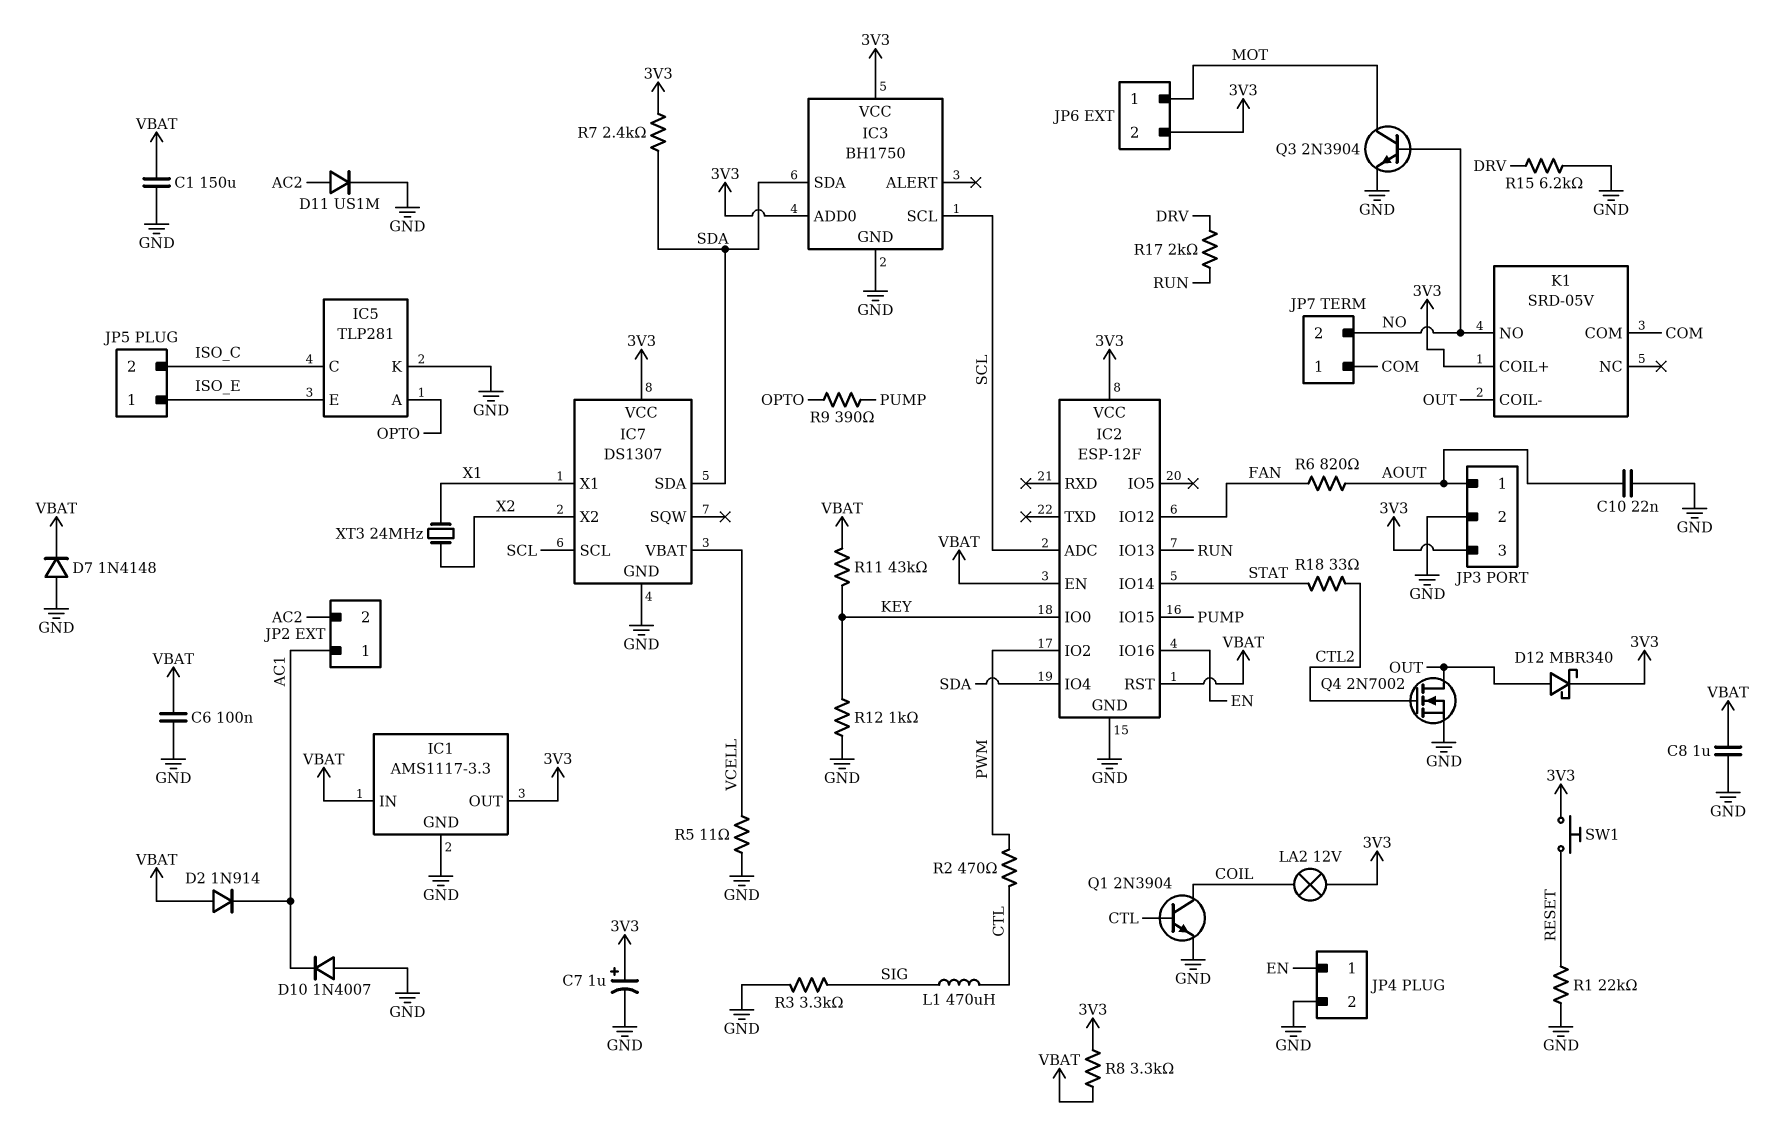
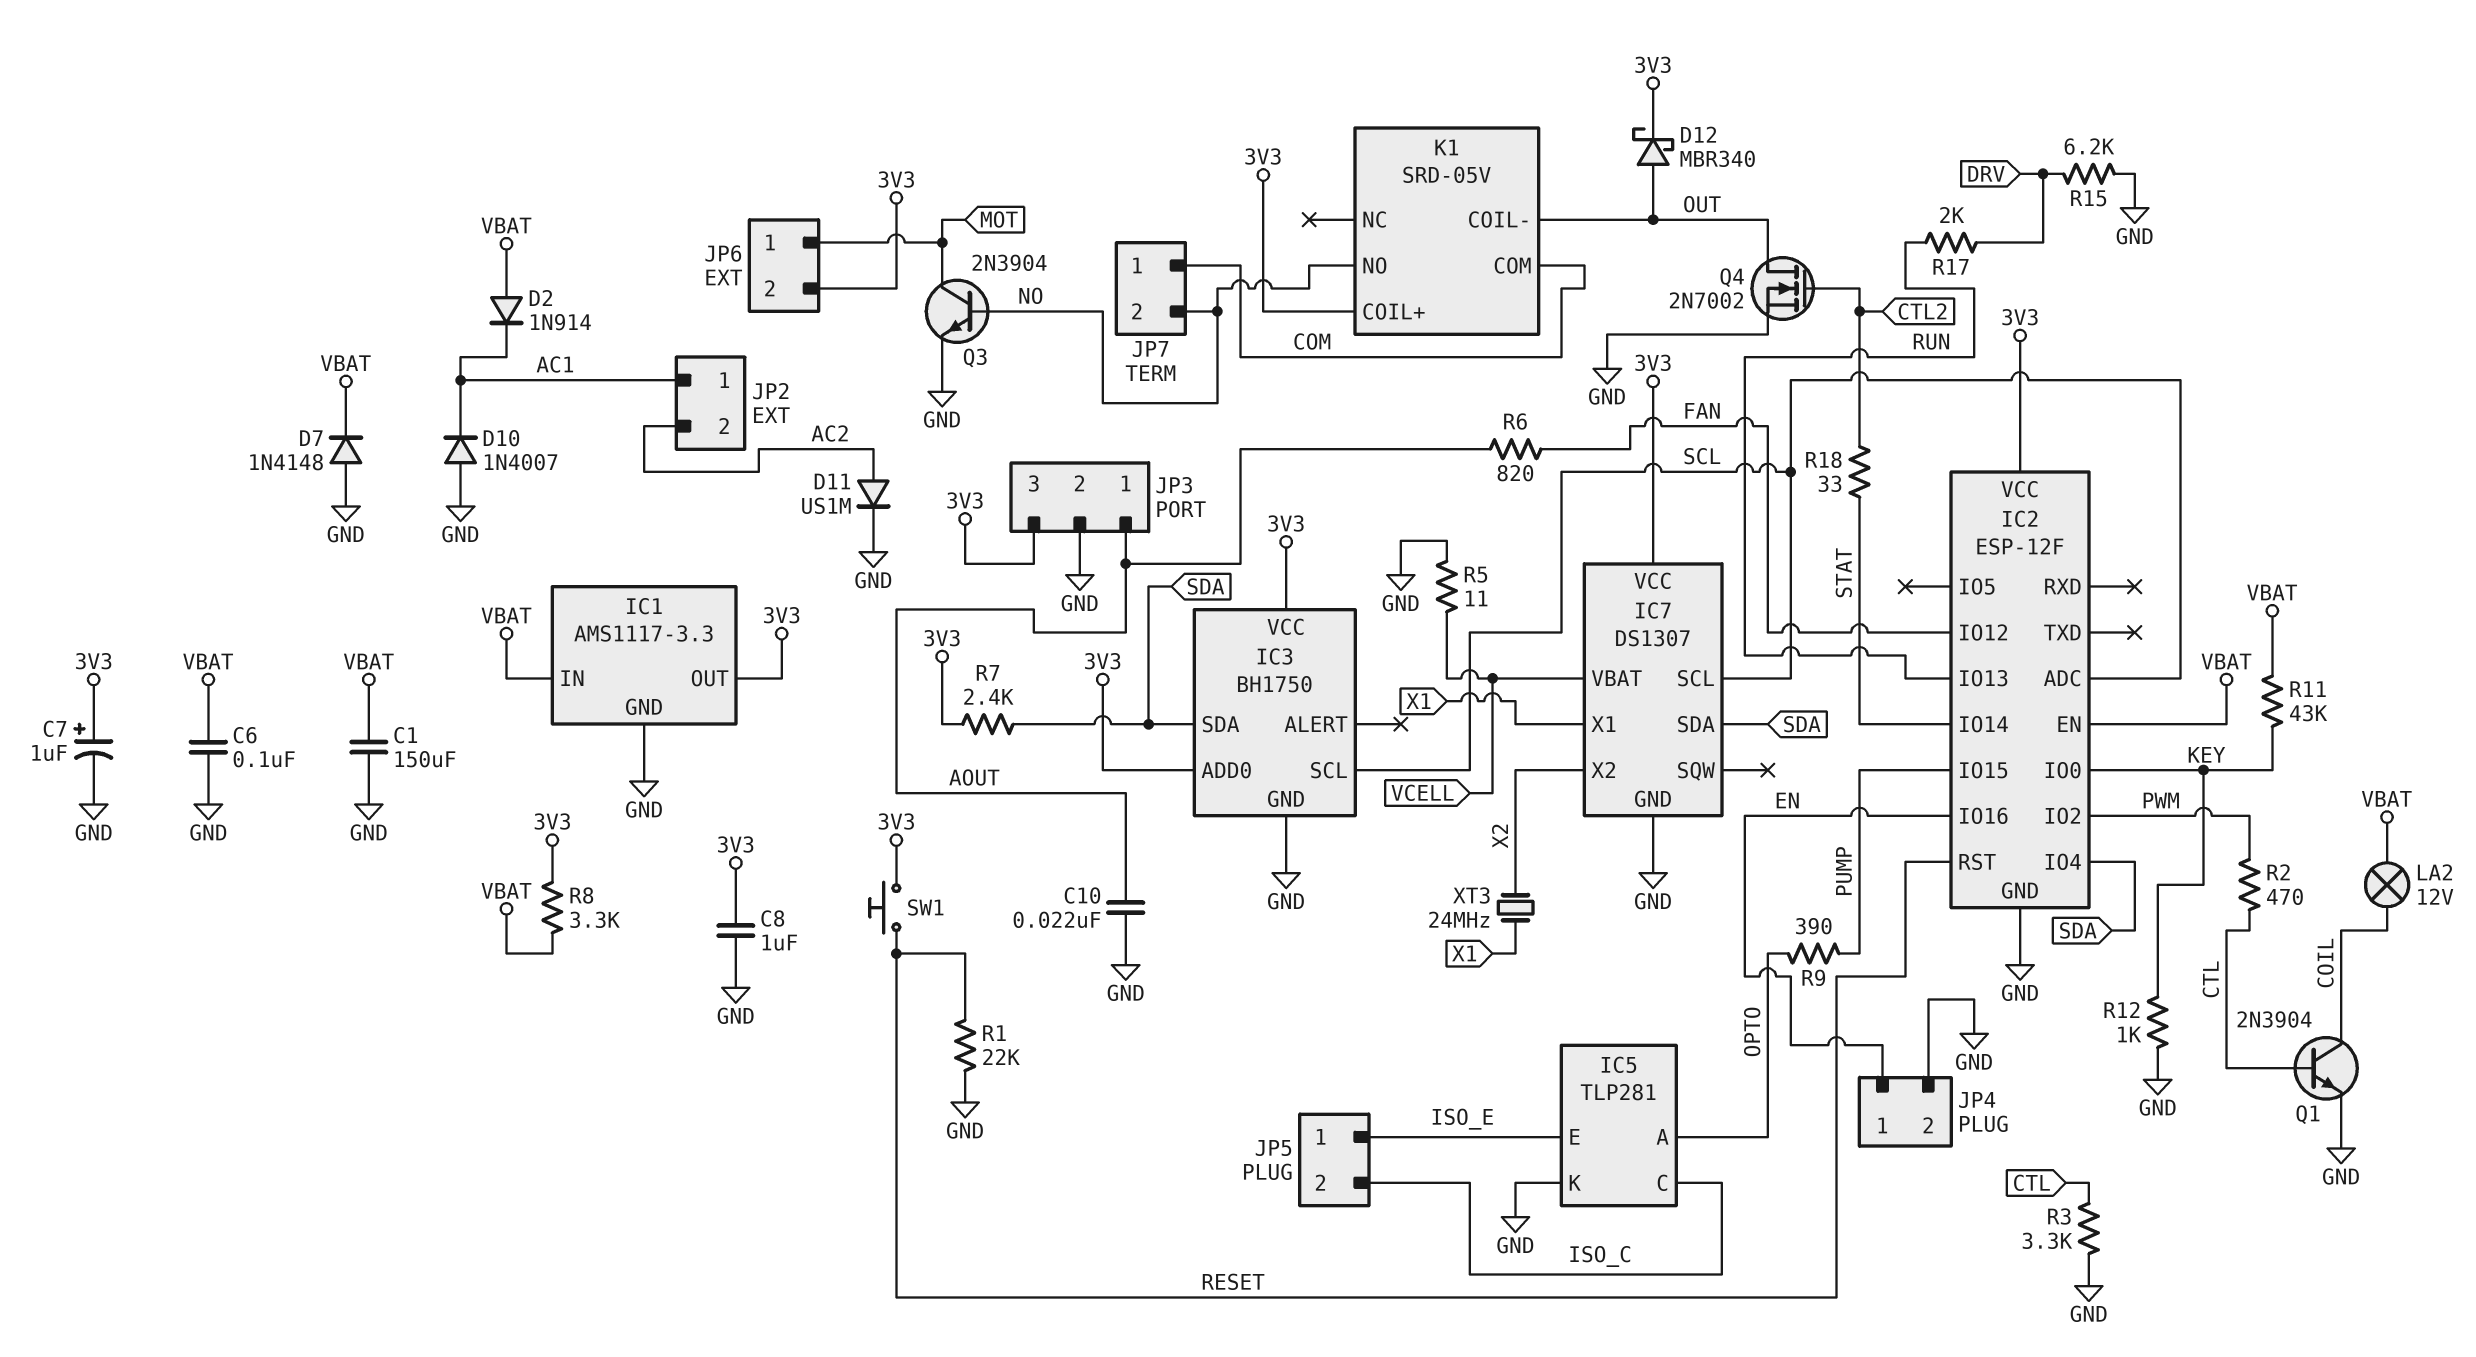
C8: 1uF (GND, VBAT) -> 1uF (3V3, GND)
IC2 pin RST: VBAT -> RESET
L1: 470uH (CTL, SIG) -> none
LA2: lamp 12V (3V3, COIL) -> lamp 12V (COIL, VBAT)
R3: 3.3k (GND, SIG) -> 3.3k (CTL, GND)

